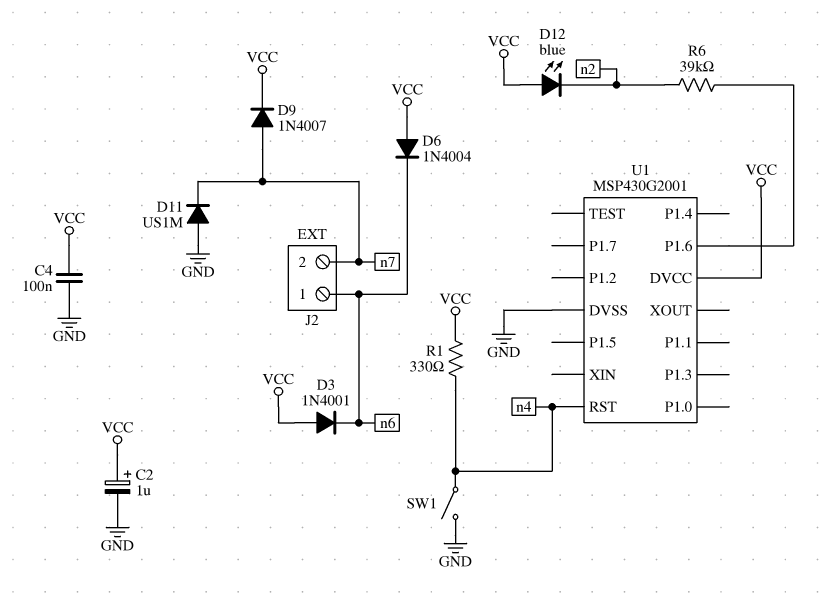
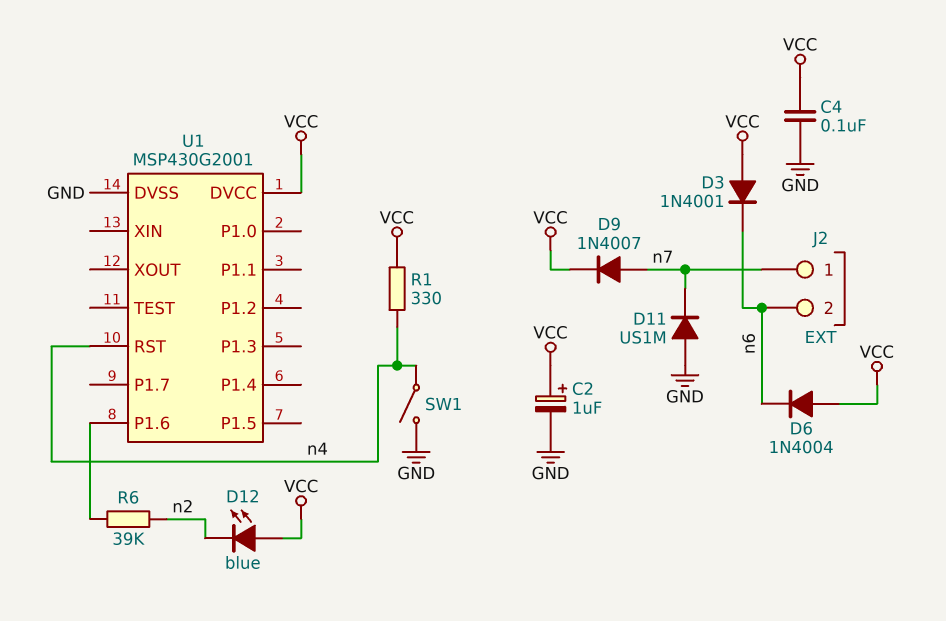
J2 pin 1: n6 -> n7
J2 pin 2: n7 -> n6

